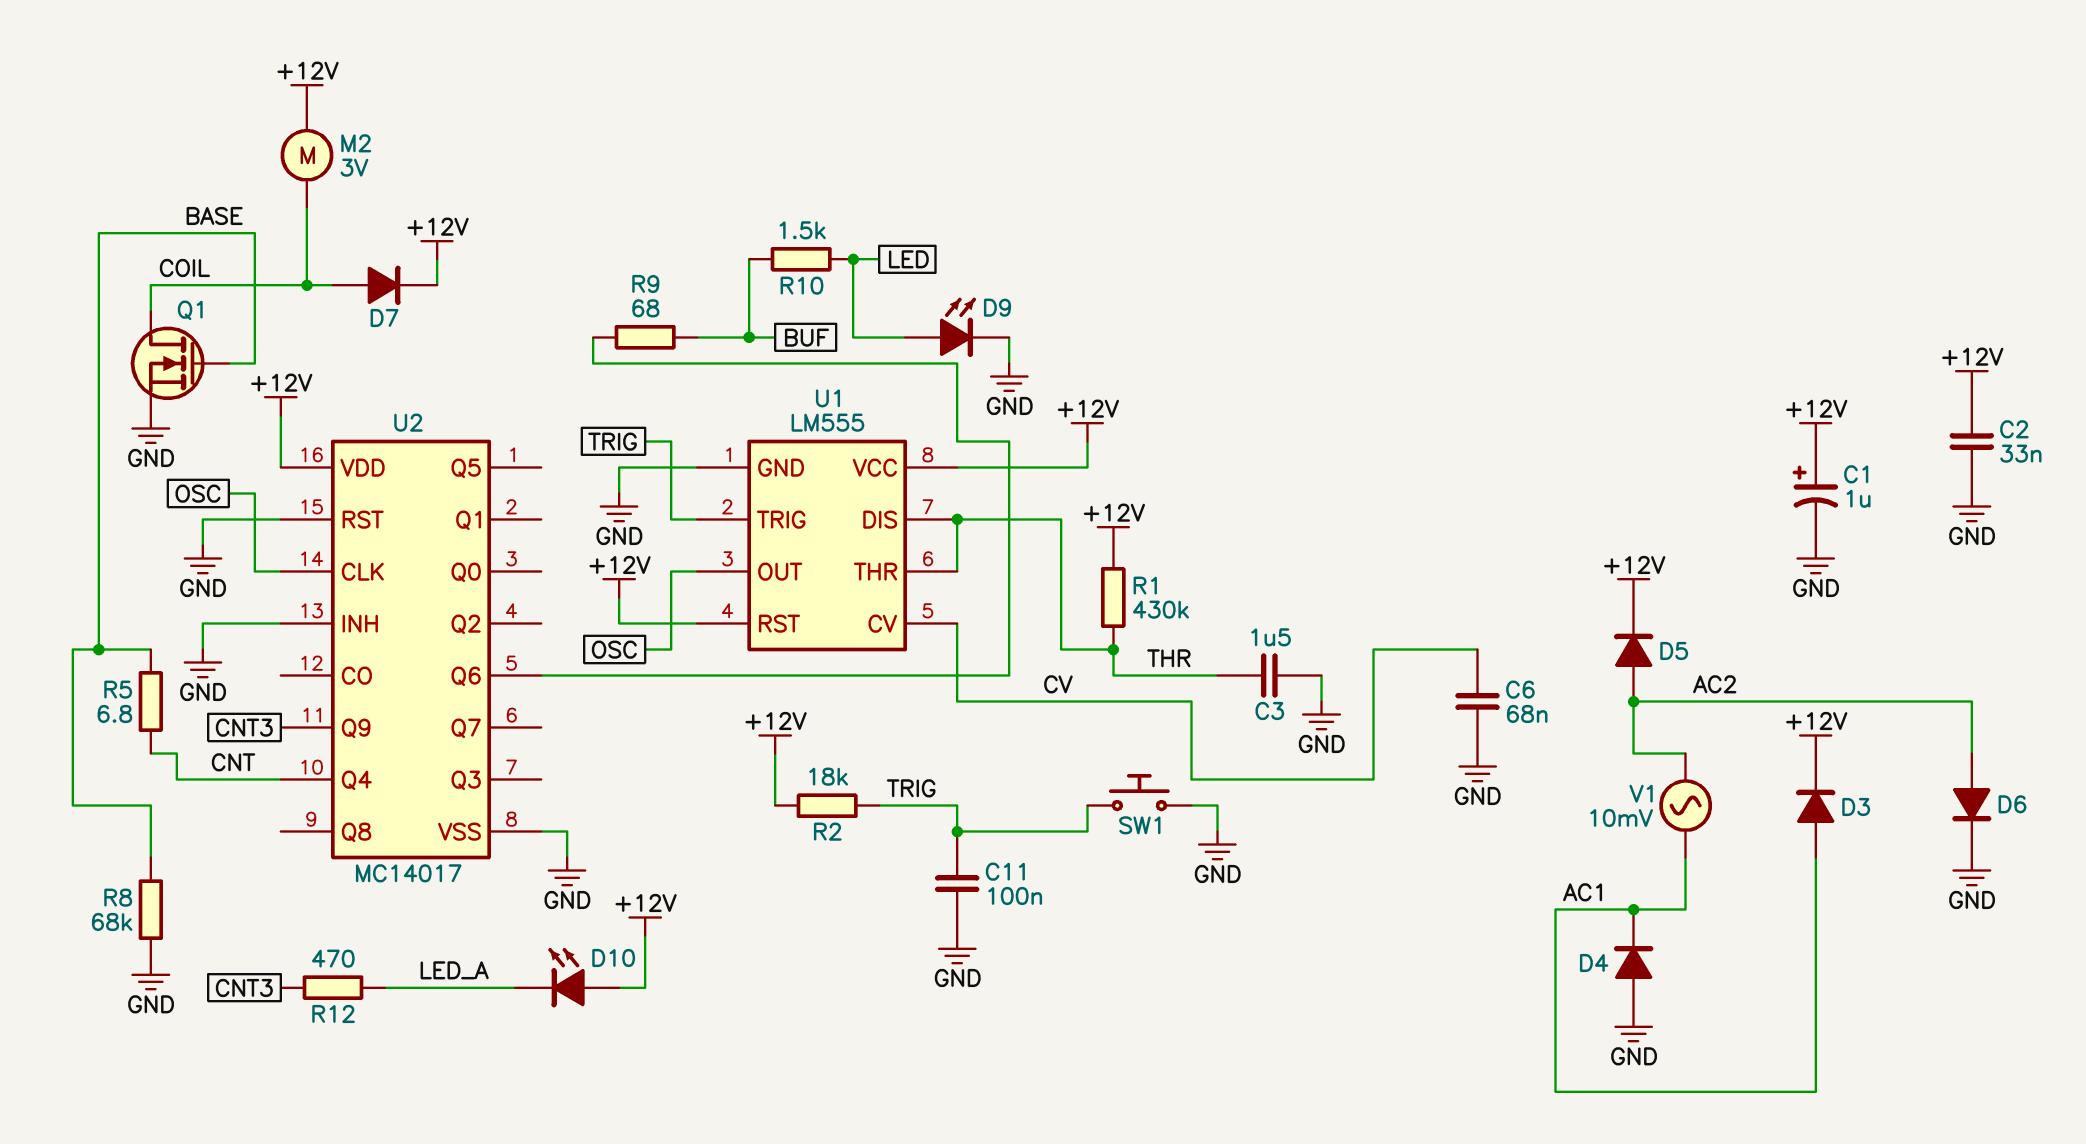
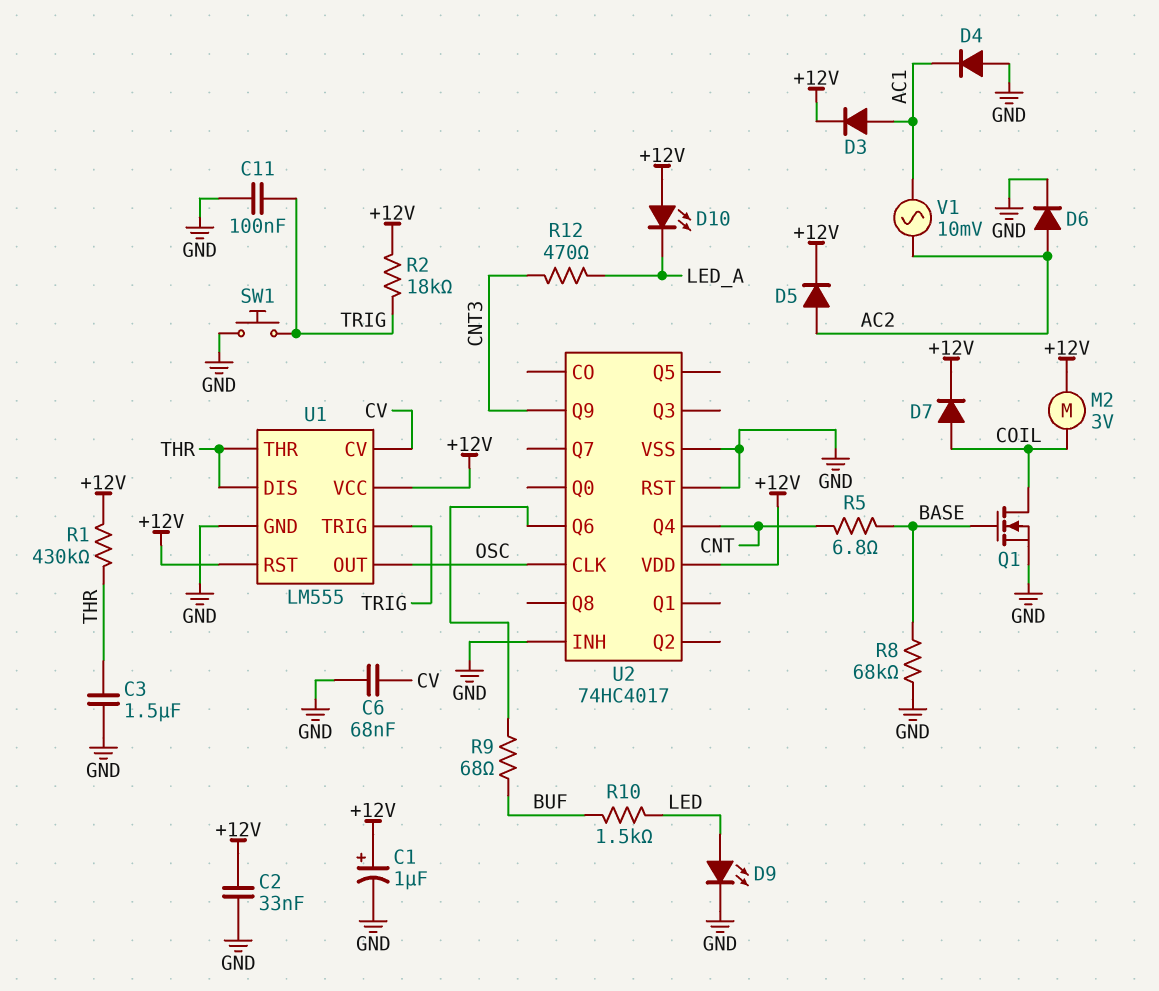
U2: MC14017 -> 74HC4017

